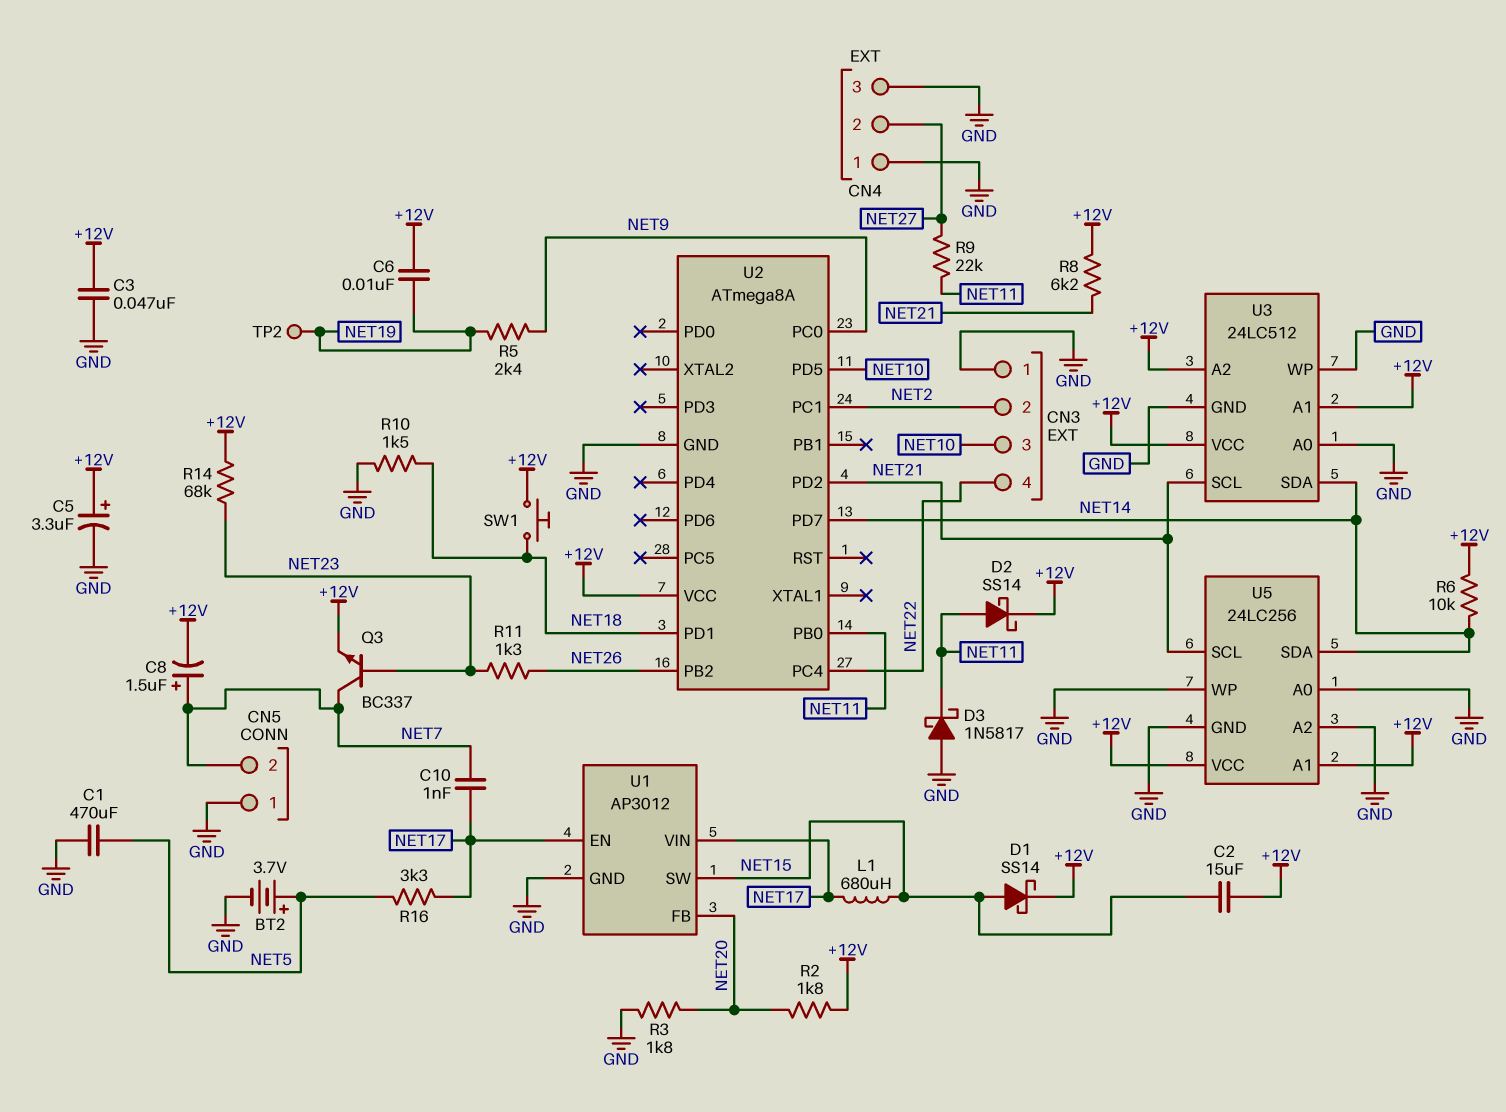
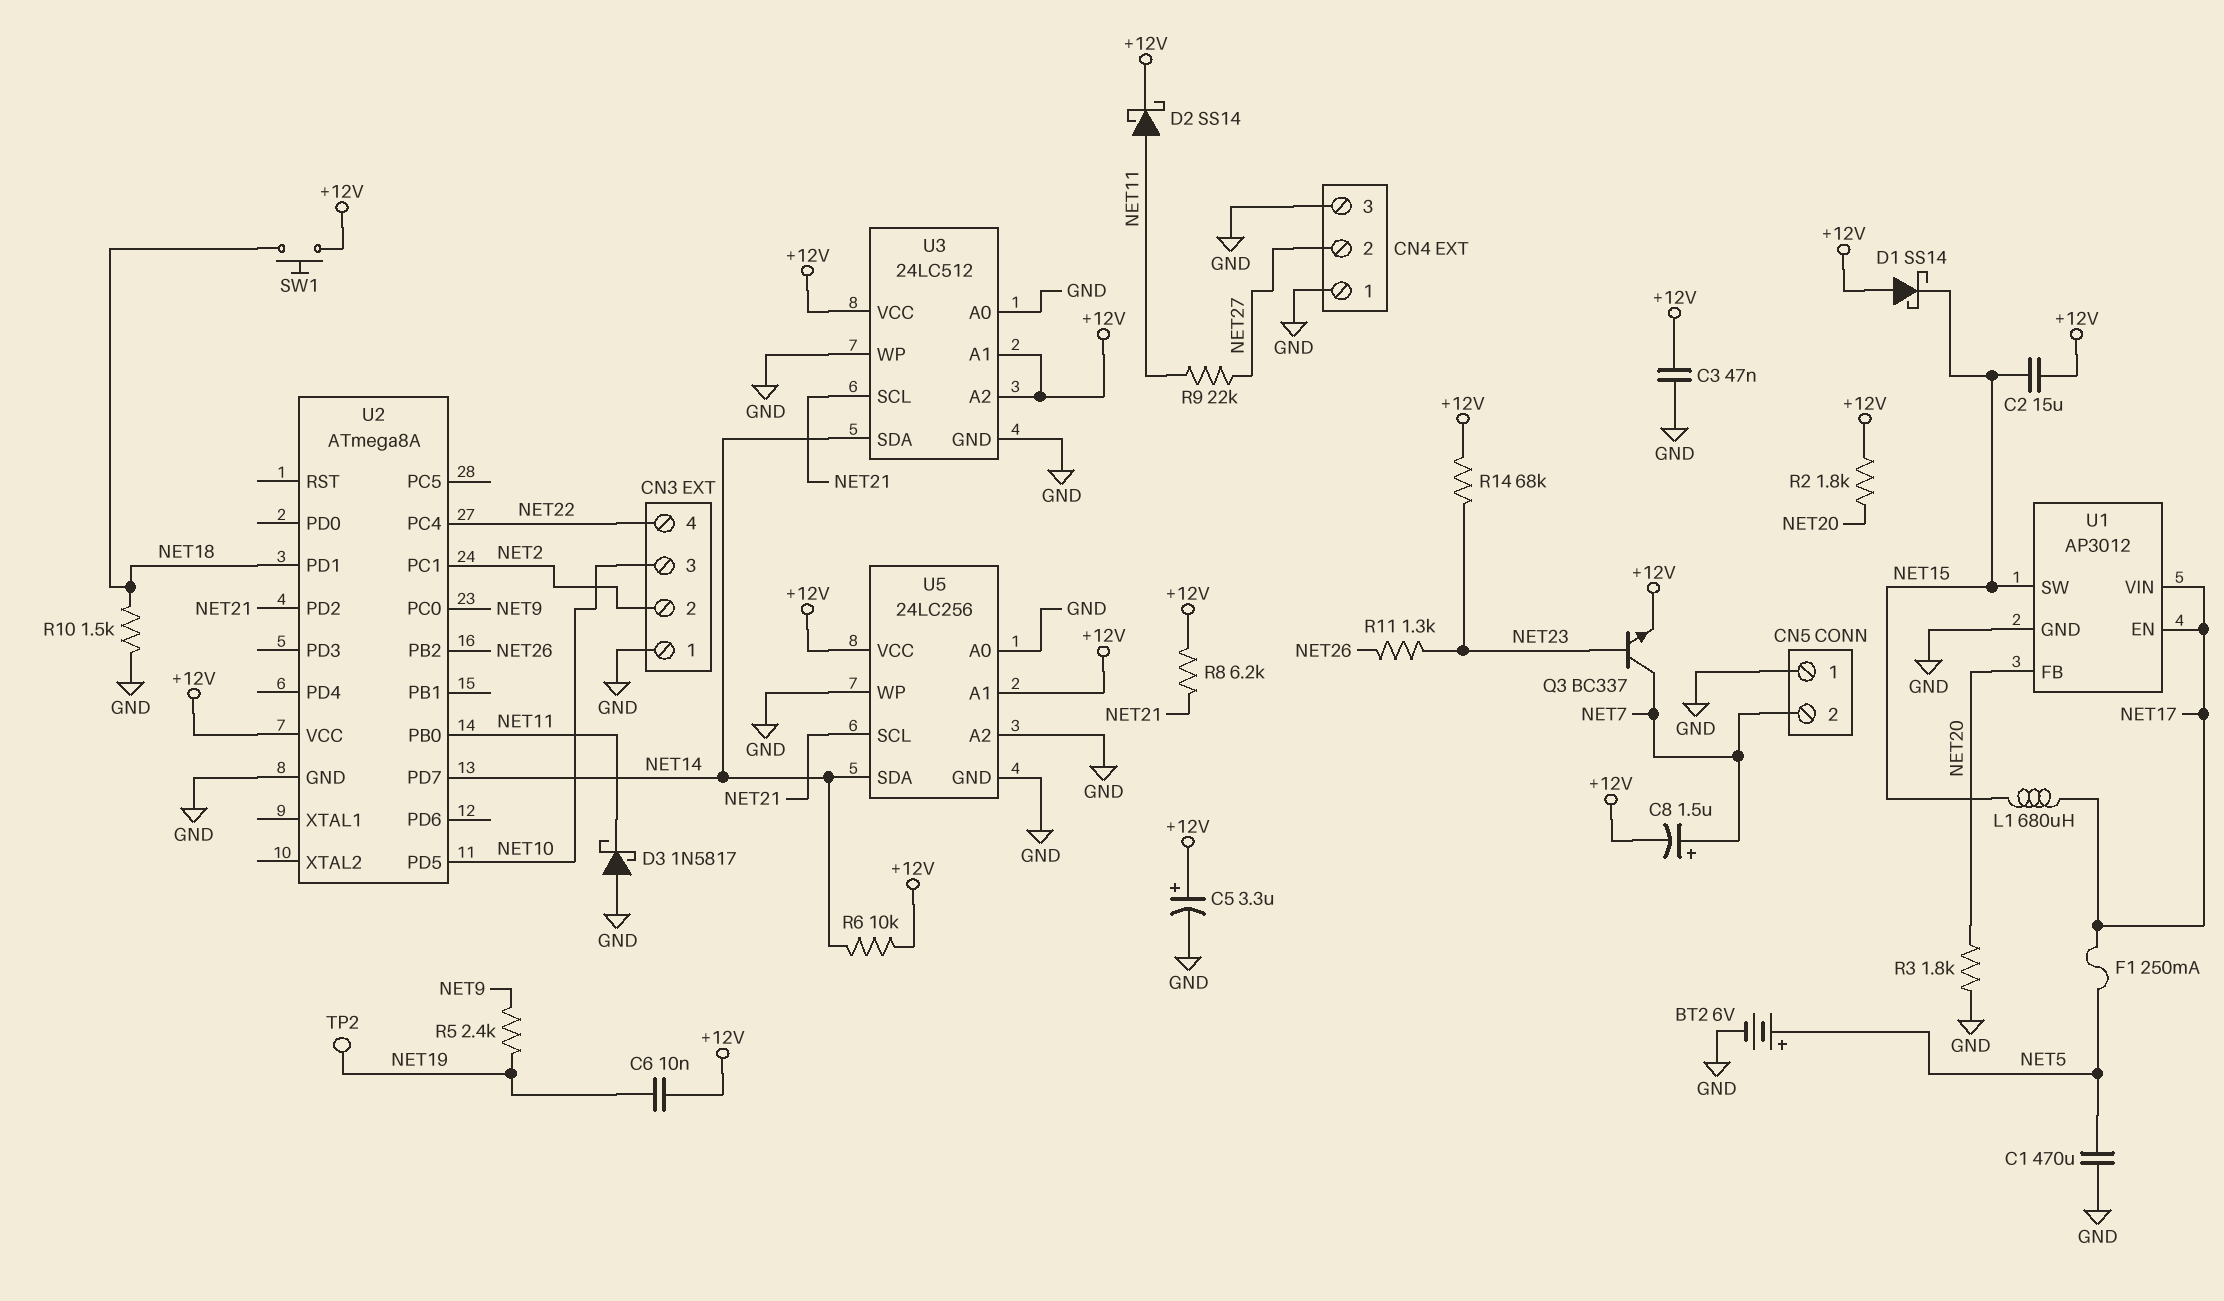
BT2: 3.7V (plus NET5, minus GND) -> 6V (plus NET5, minus GND)
C10: 1nF (NET7, NET17) -> none
D1: schottky SS14 (A NET15, K +12V) -> schottky SS14 (A +12V, K NET15)
F1: none -> 250mA (NET5, NET17)
R16: 3.3k (NET5, NET17) -> none

